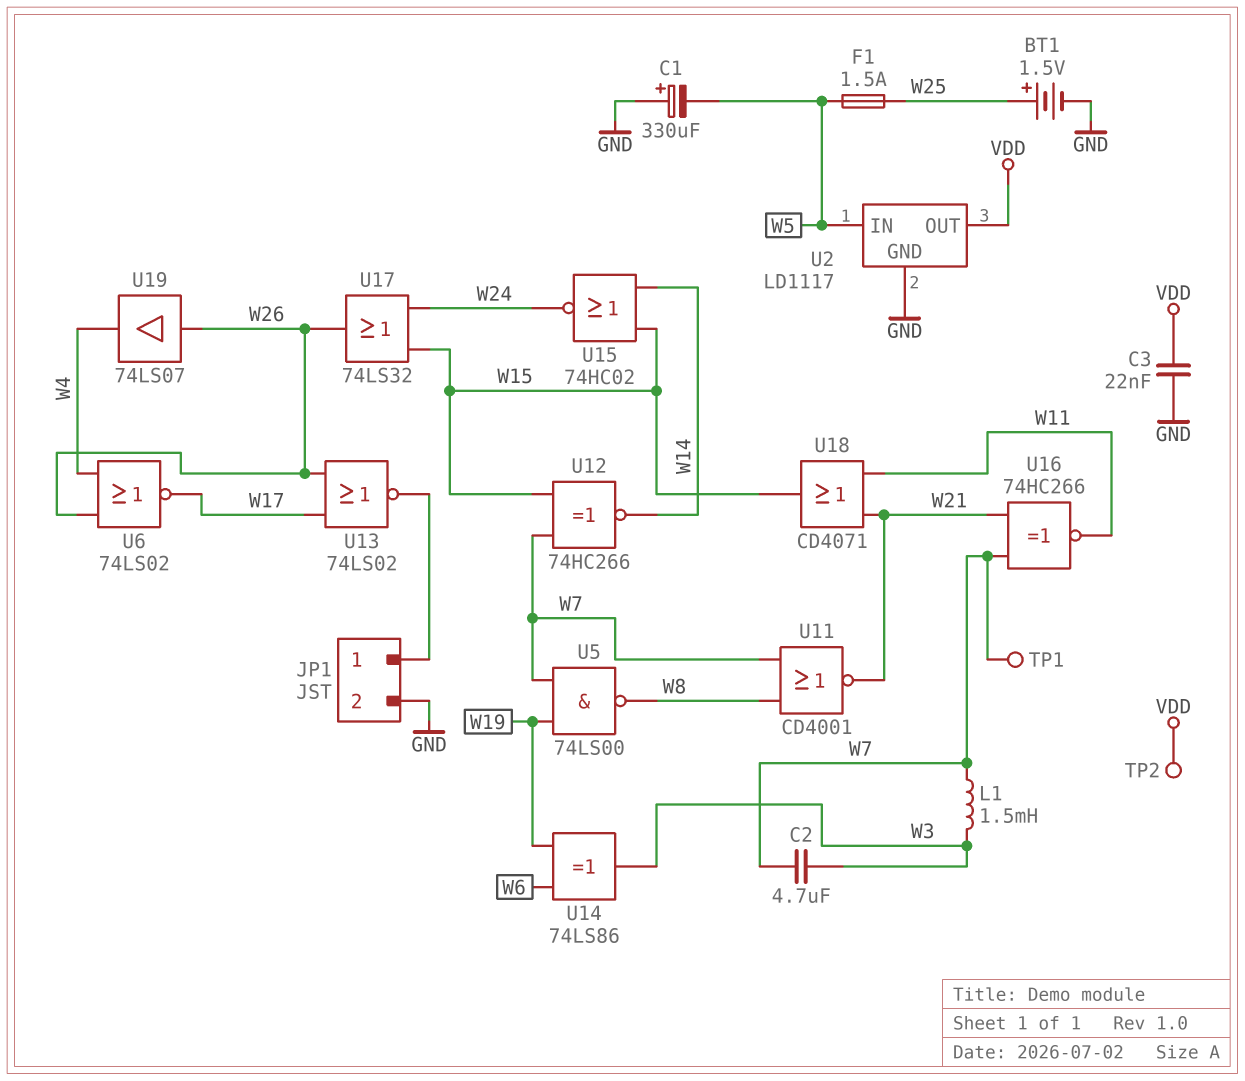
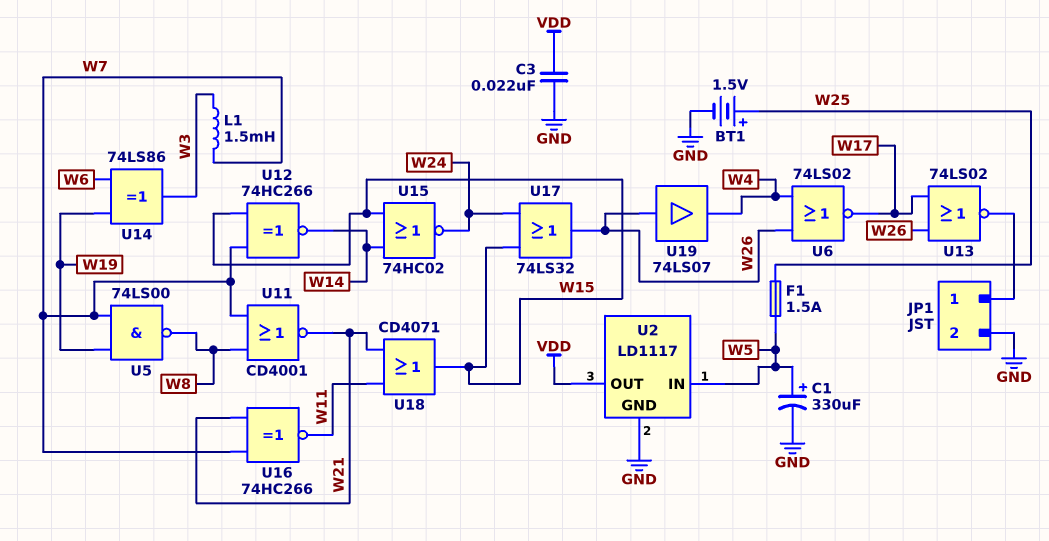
C1: 330uF (plus GND, minus W5) -> 330uF (plus W5, minus GND)
C2: 4.7uF (W3, W7) -> none
TP1: test point (W7) -> none
TP2: test point (VDD) -> none

